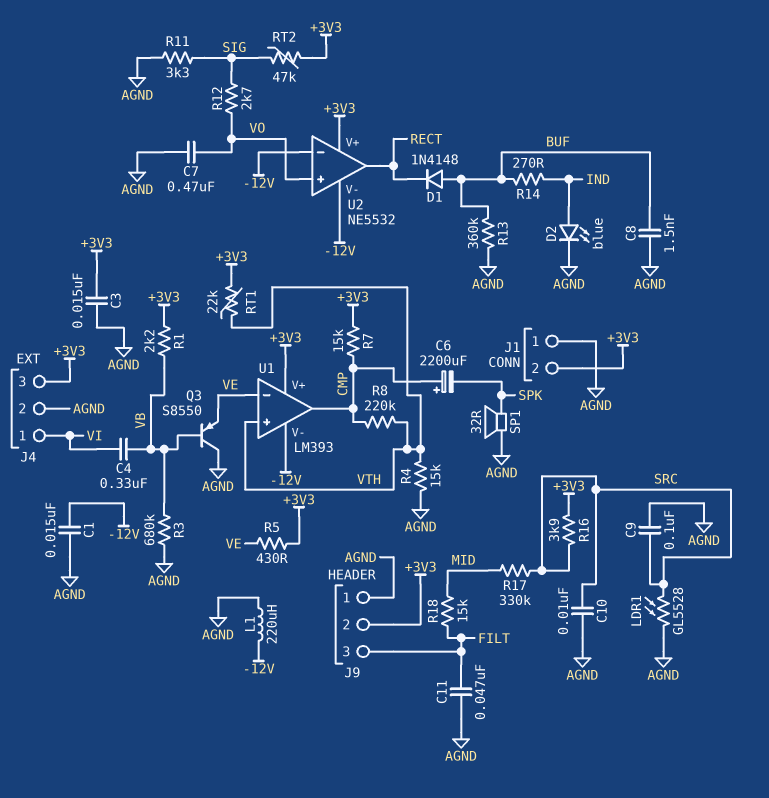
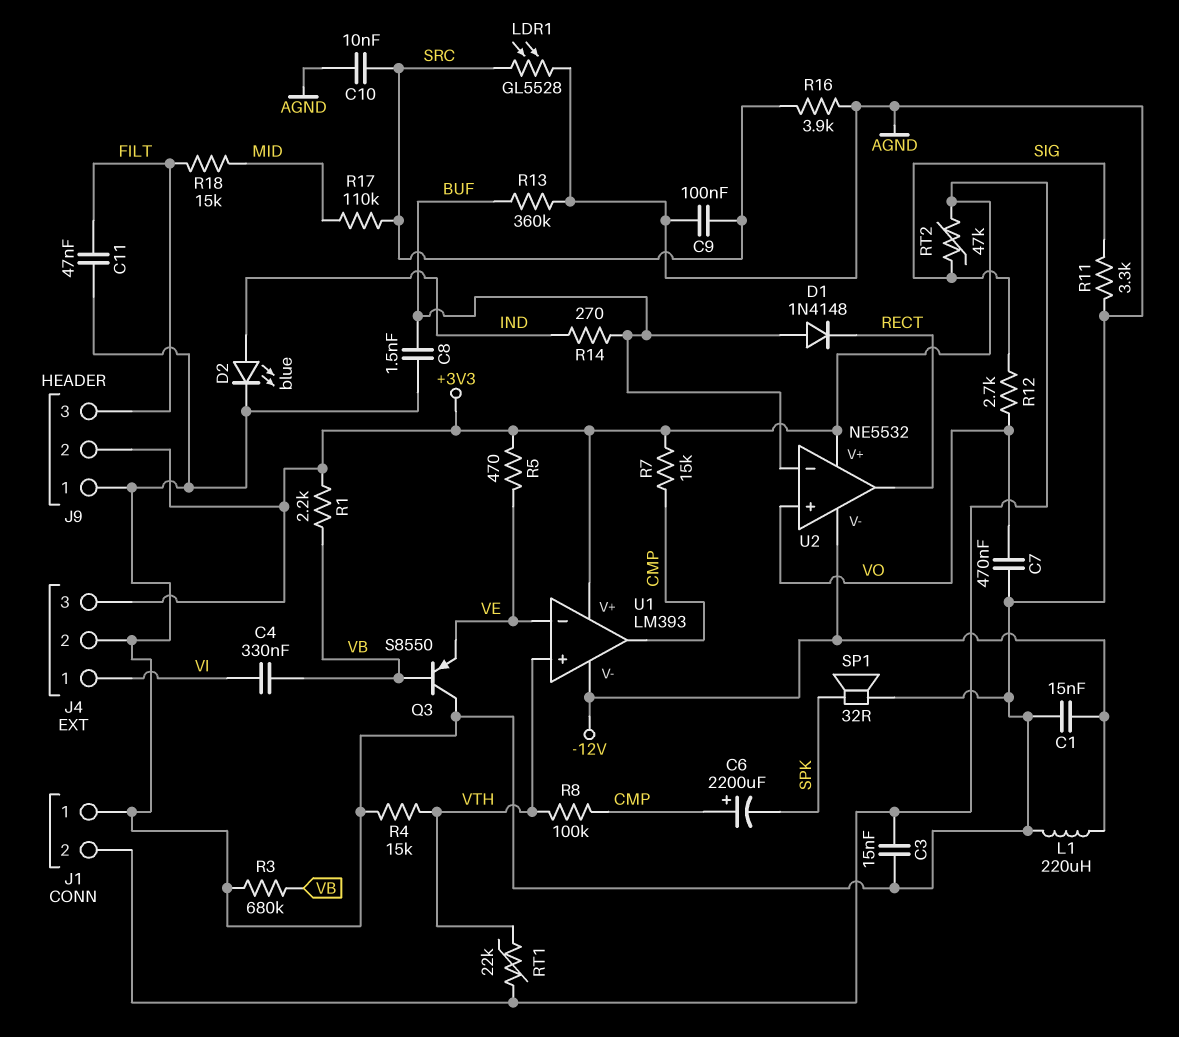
R5: 430 (+3V3, VE) -> 470 (+3V3, VE)
R8: 220k (CMP, VTH) -> 100k (CMP, VTH)
R16: 3.9k (+3V3, SRC) -> 3.9k (AGND, SRC)
R17: 330k (MID, SRC) -> 110k (MID, SRC)
U2 pin in-: -12V -> BUF

